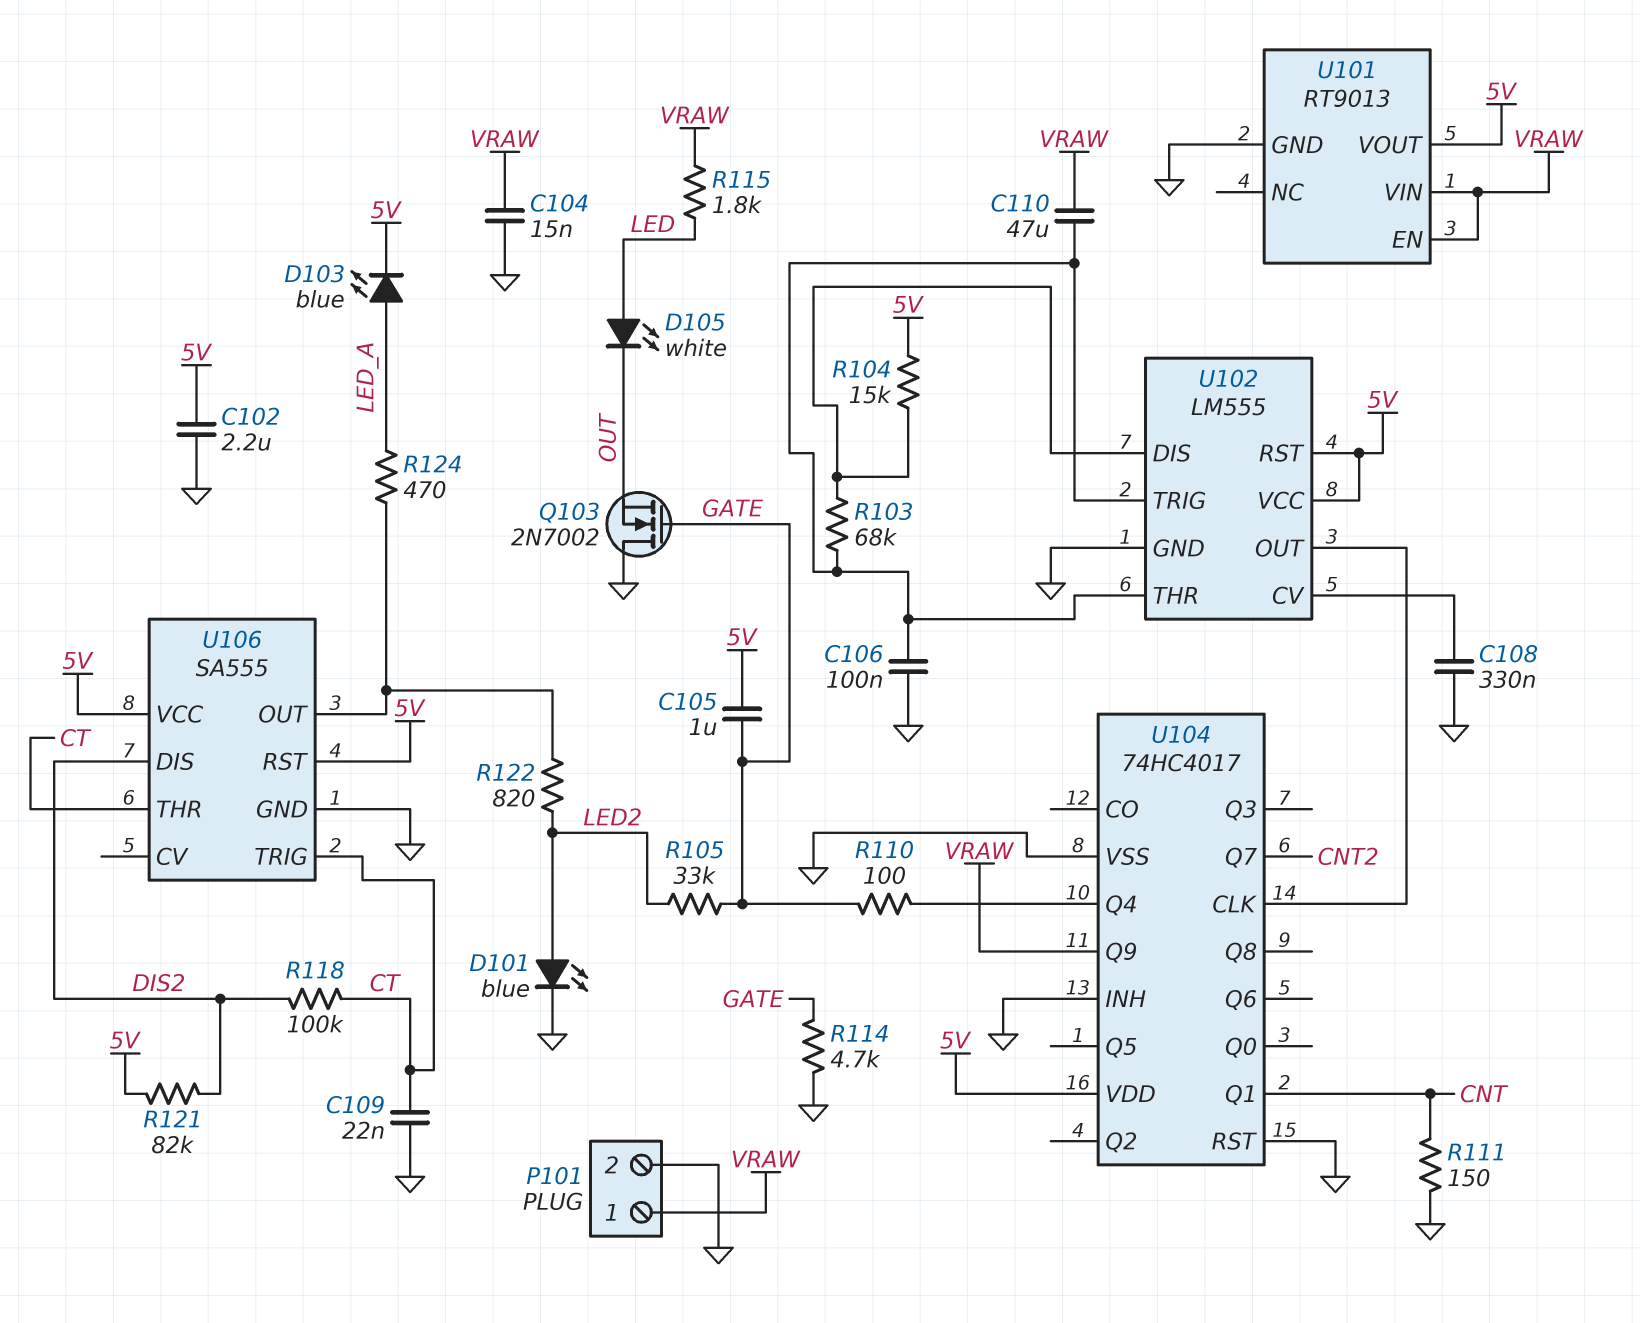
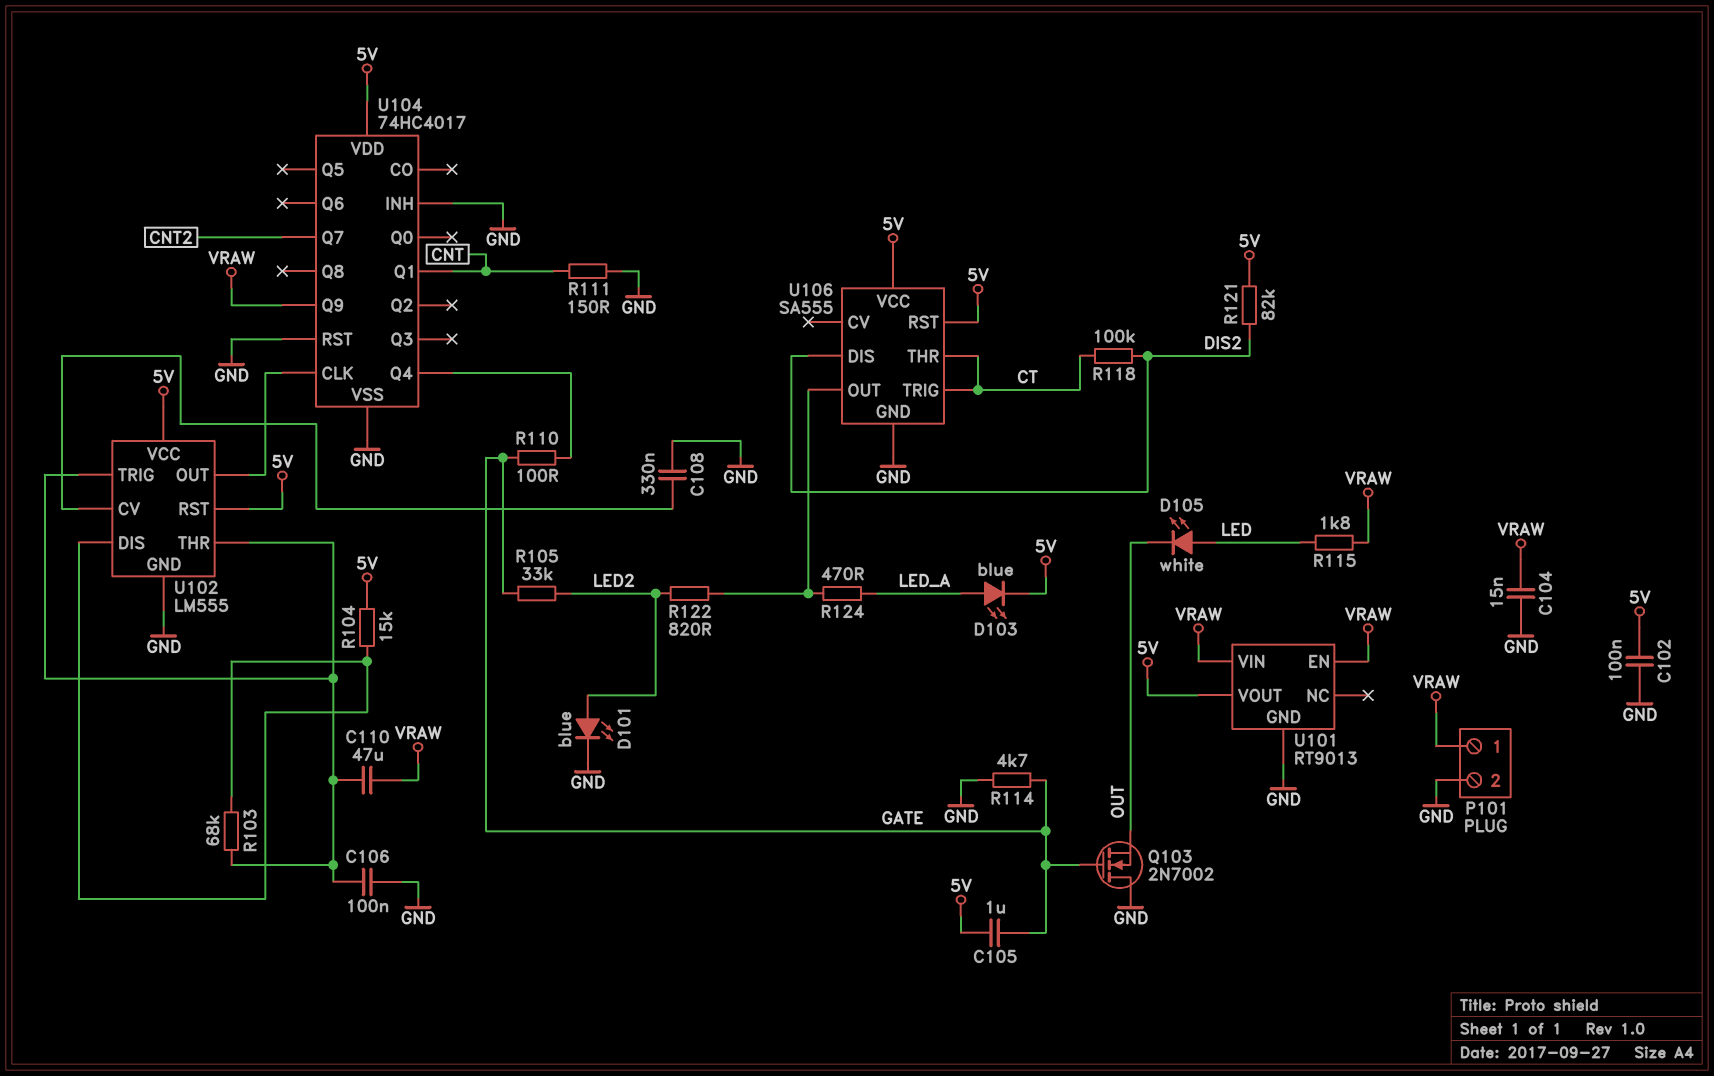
C102: 2.2uF (5V, GND) -> 100nF (5V, GND)
C109: 22nF (CT, GND) -> none

